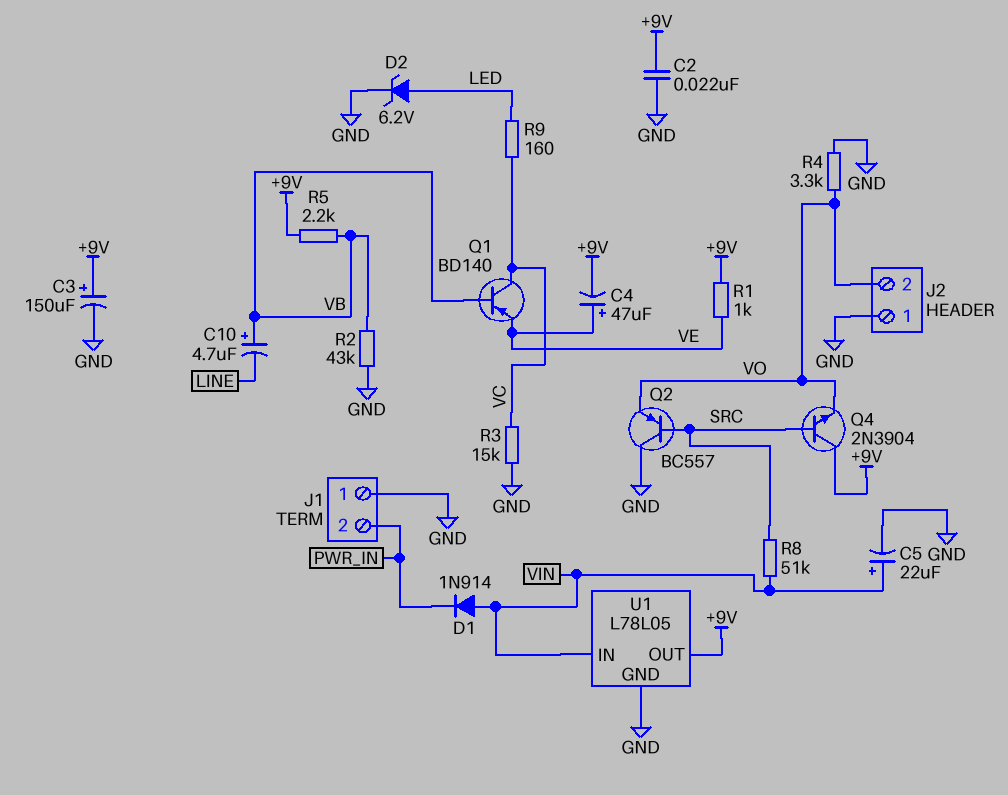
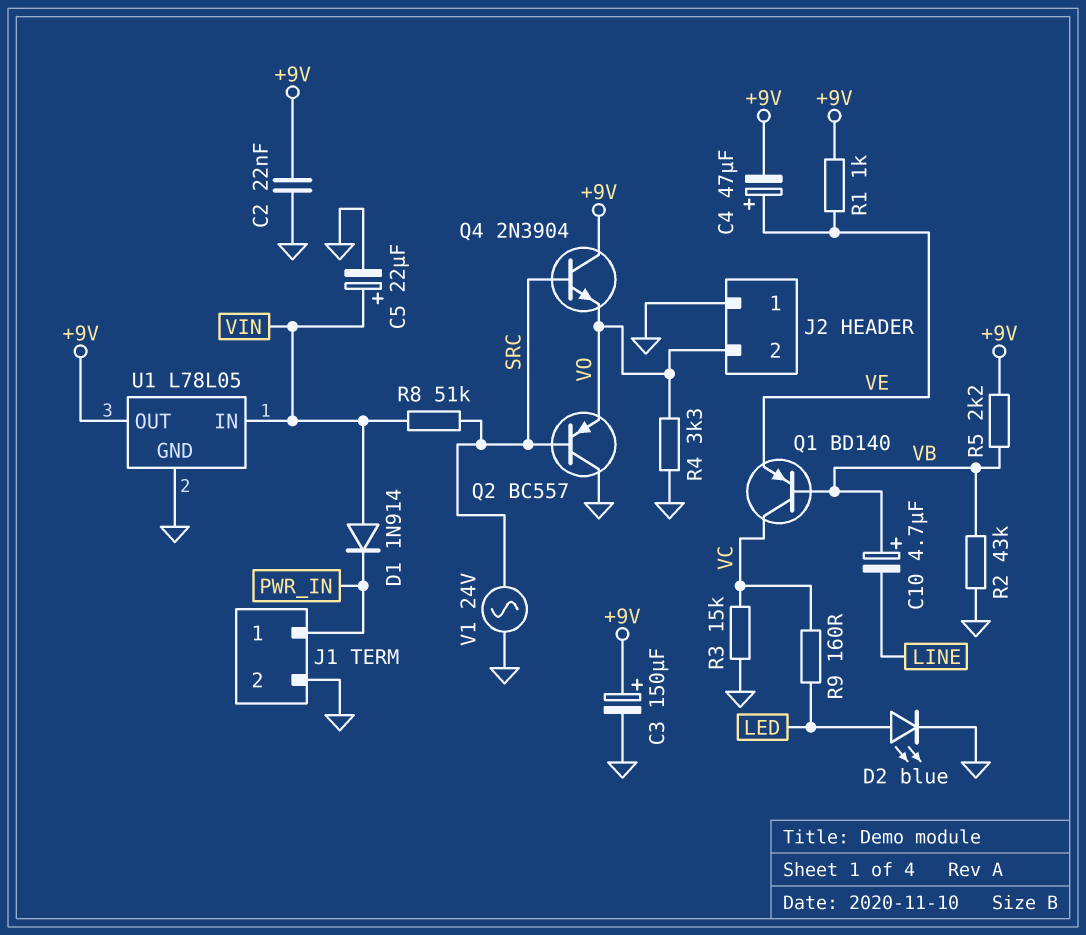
D2: zener 6.2V (A LED, K GND) -> LED blue (A LED, K GND)
J1 pin 1: GND -> PWR_IN
J1 pin 2: PWR_IN -> GND
V1: none -> AC 24V (GND, SRC)

